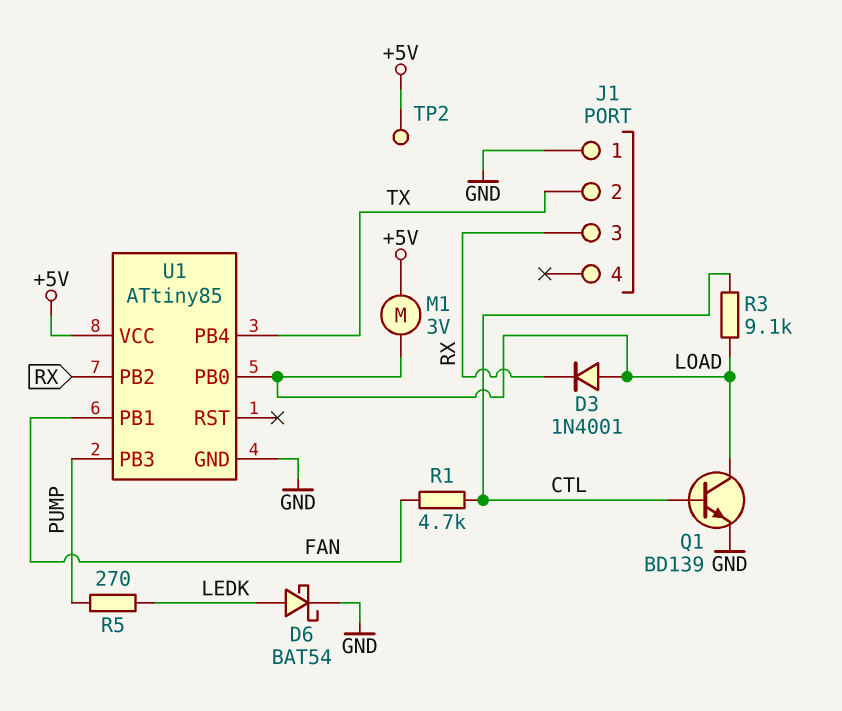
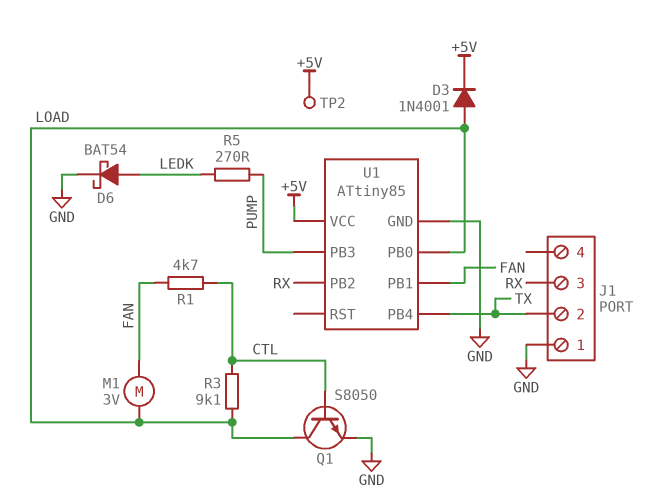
D3: diode 1N4001 (A LOAD, K RX) -> diode 1N4001 (A LOAD, K +5V)
M1: motor 3V (+5V, LOAD) -> motor 3V (FAN, LOAD)
Q1: NPN BD139 (B CTL, C LOAD, E GND) -> NPN S8050 (B CTL, C LOAD, E GND)

